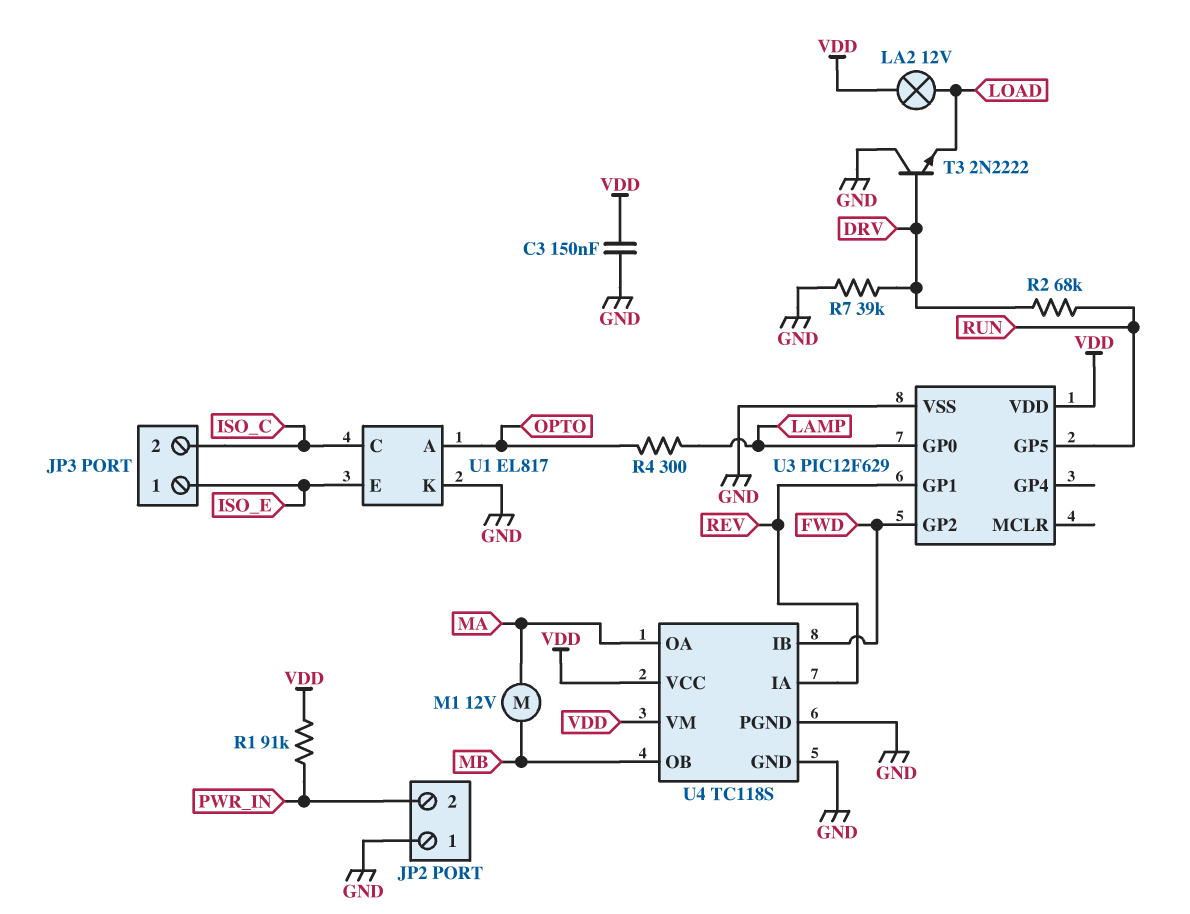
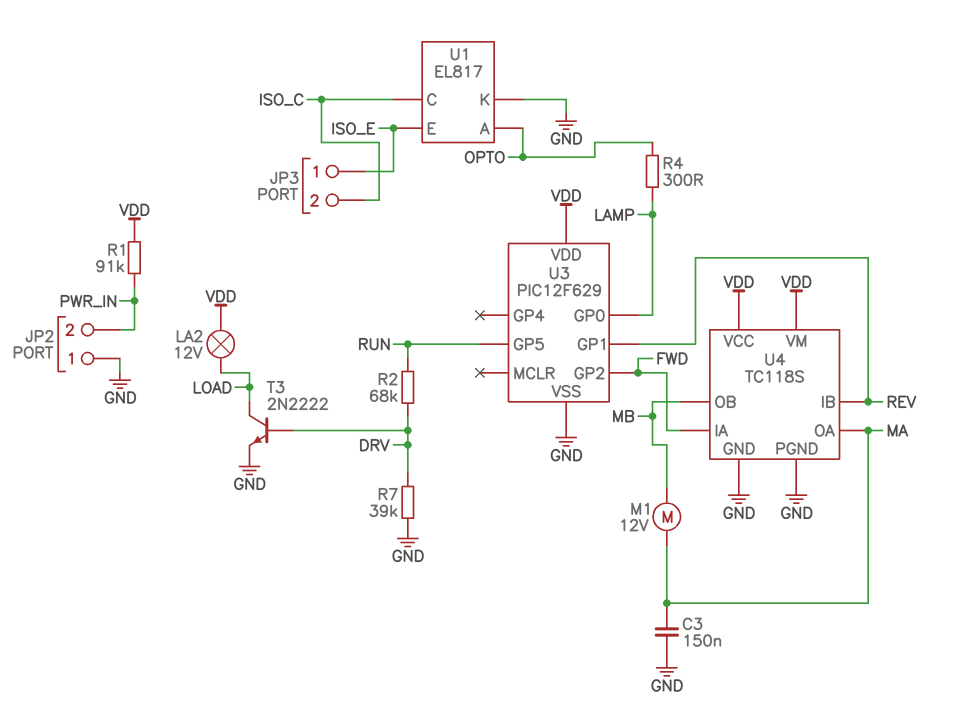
C3: 150nF (GND, VDD) -> 150nF (GND, MA)
T3: NPN 2N2222 (B DRV, C GND, E LOAD) -> NPN 2N2222 (B DRV, C LOAD, E GND)
U4 pin IA: REV -> FWD
U4 pin IB: FWD -> REV

